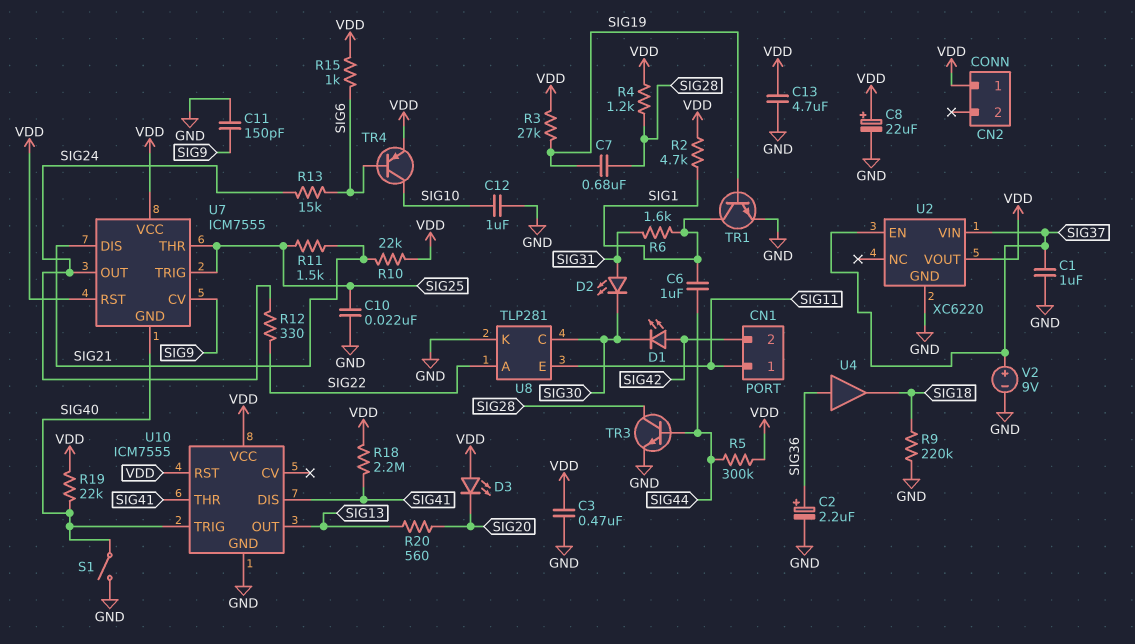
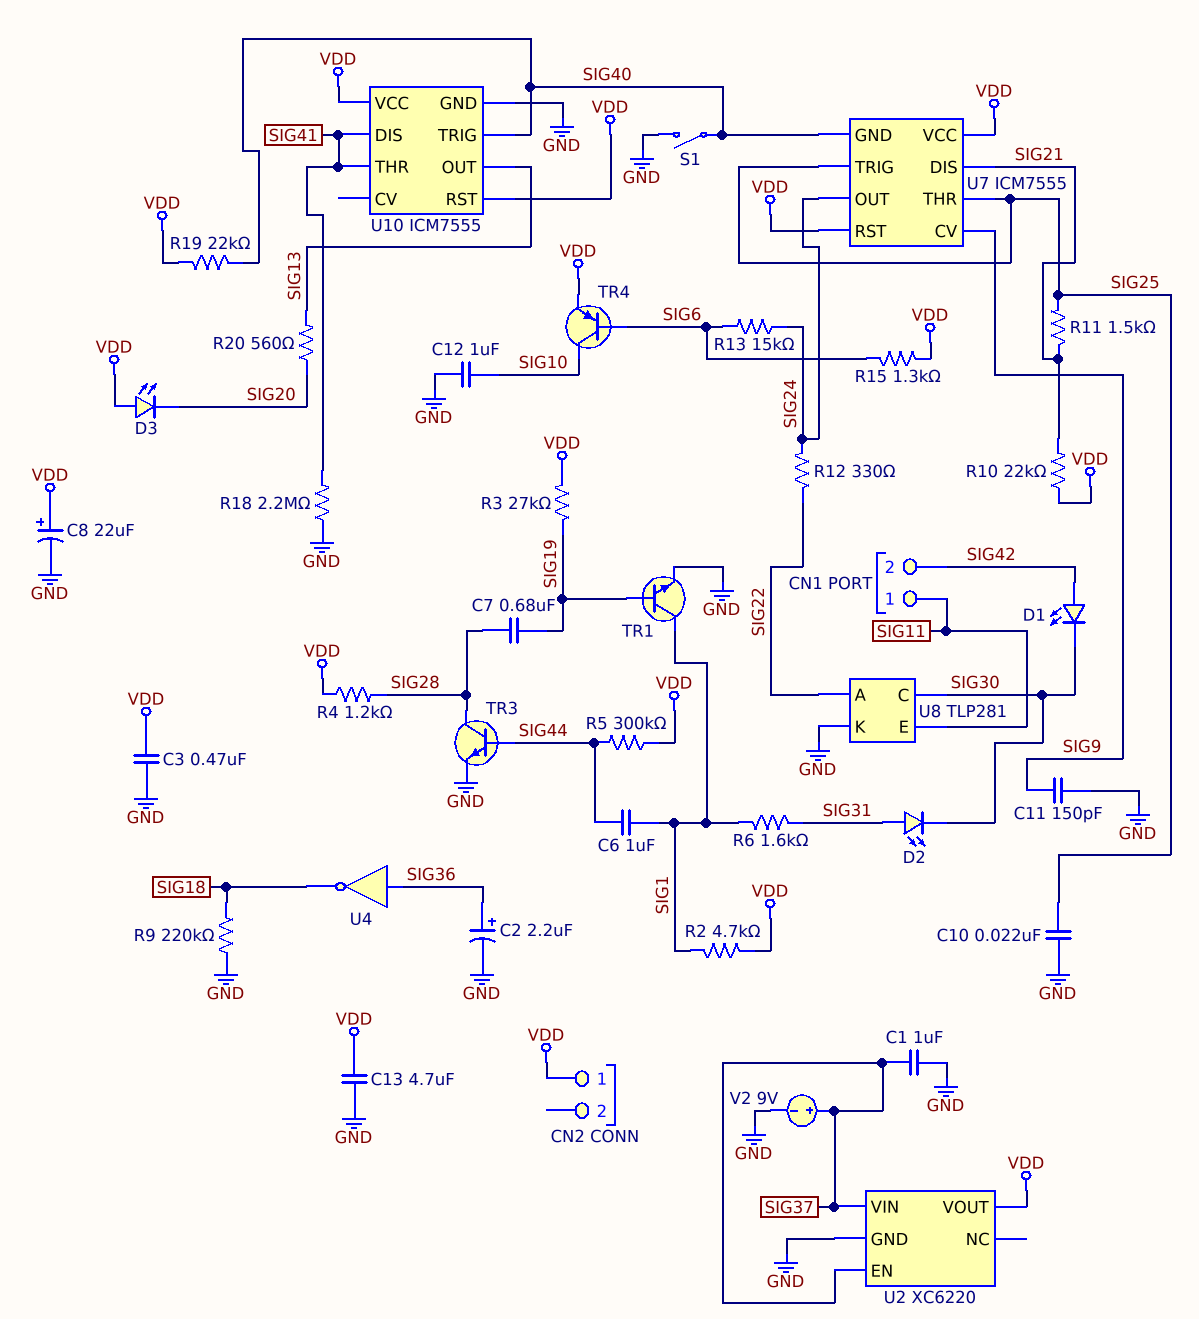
R15: 1k (SIG6, VDD) -> 1.3k (SIG6, VDD)
R18: 2.2M (SIG41, VDD) -> 2.2M (GND, SIG41)
U4: buffer (in SIG36, out SIG18) -> NOT (in SIG36, out SIG18)

